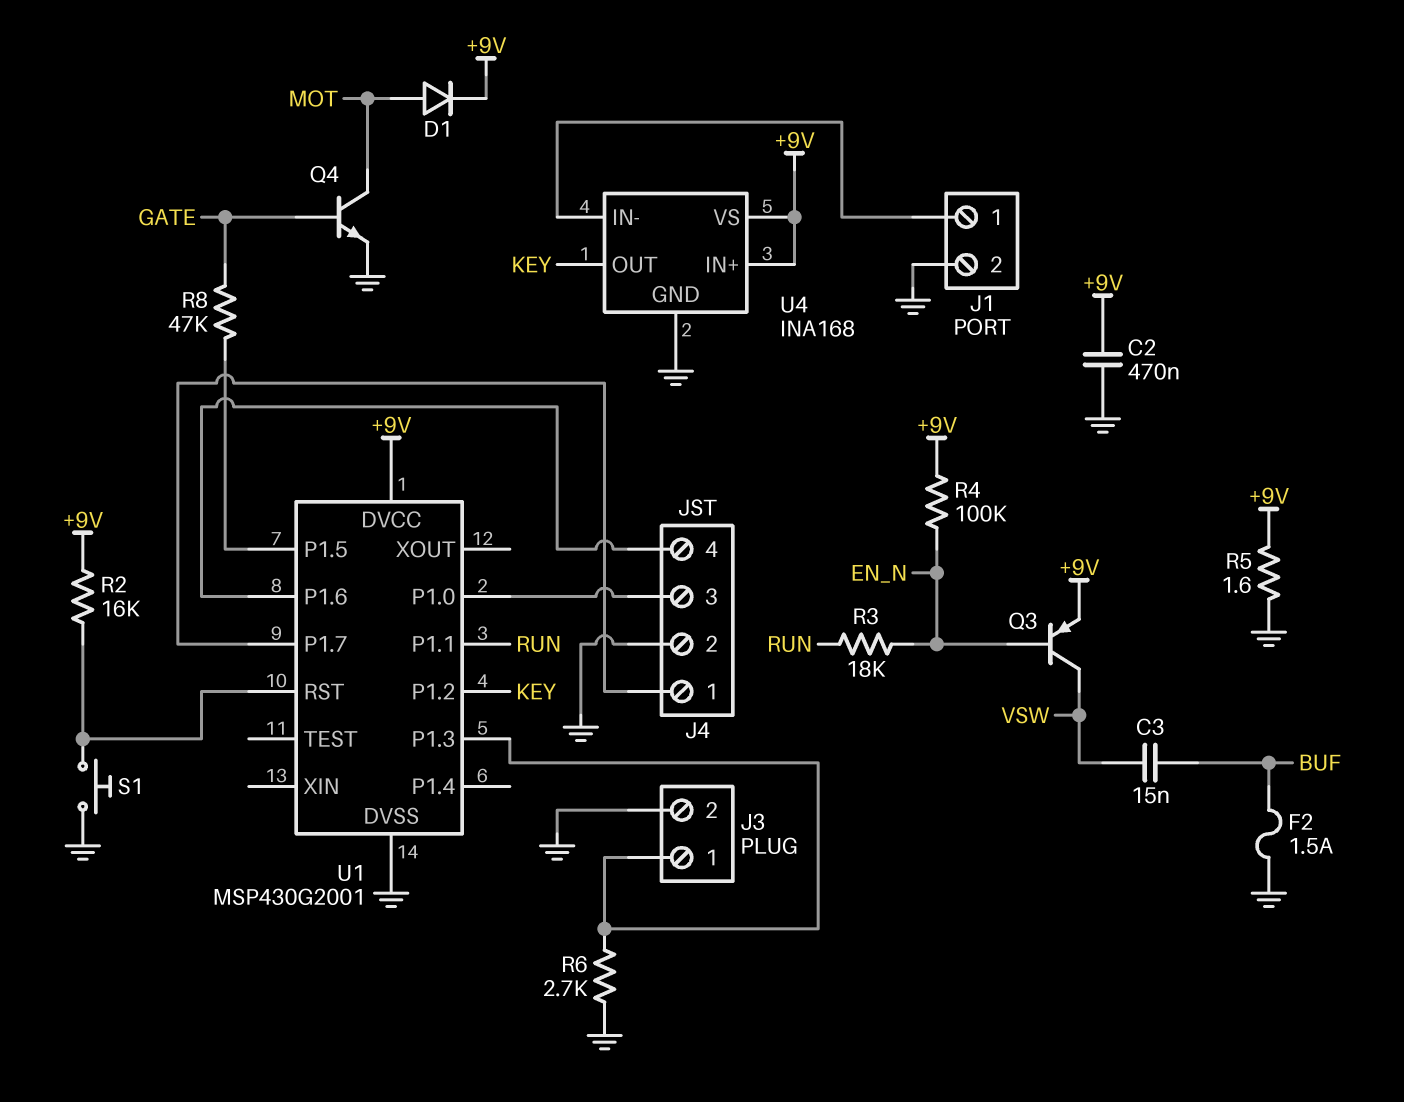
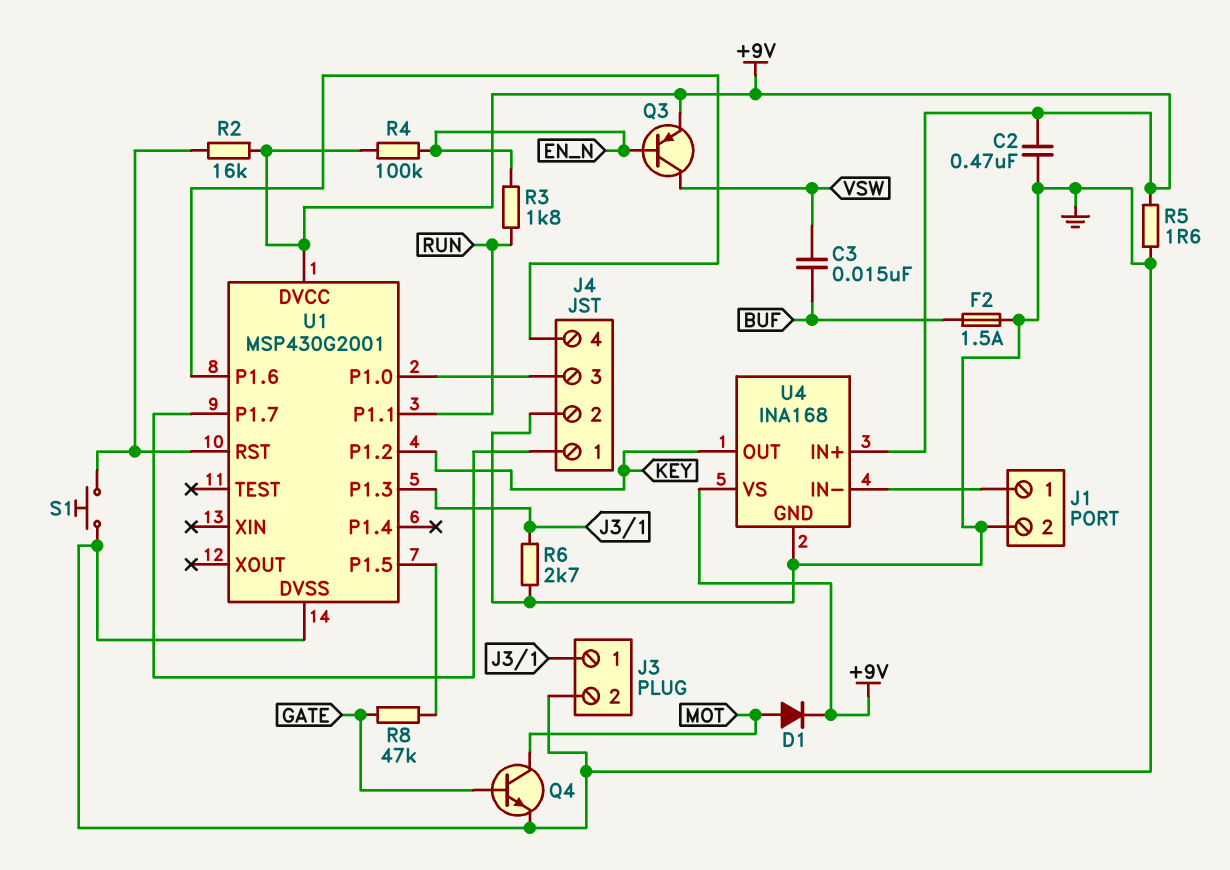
R3: 18k (EN_N, RUN) -> 1.8k (EN_N, RUN)

